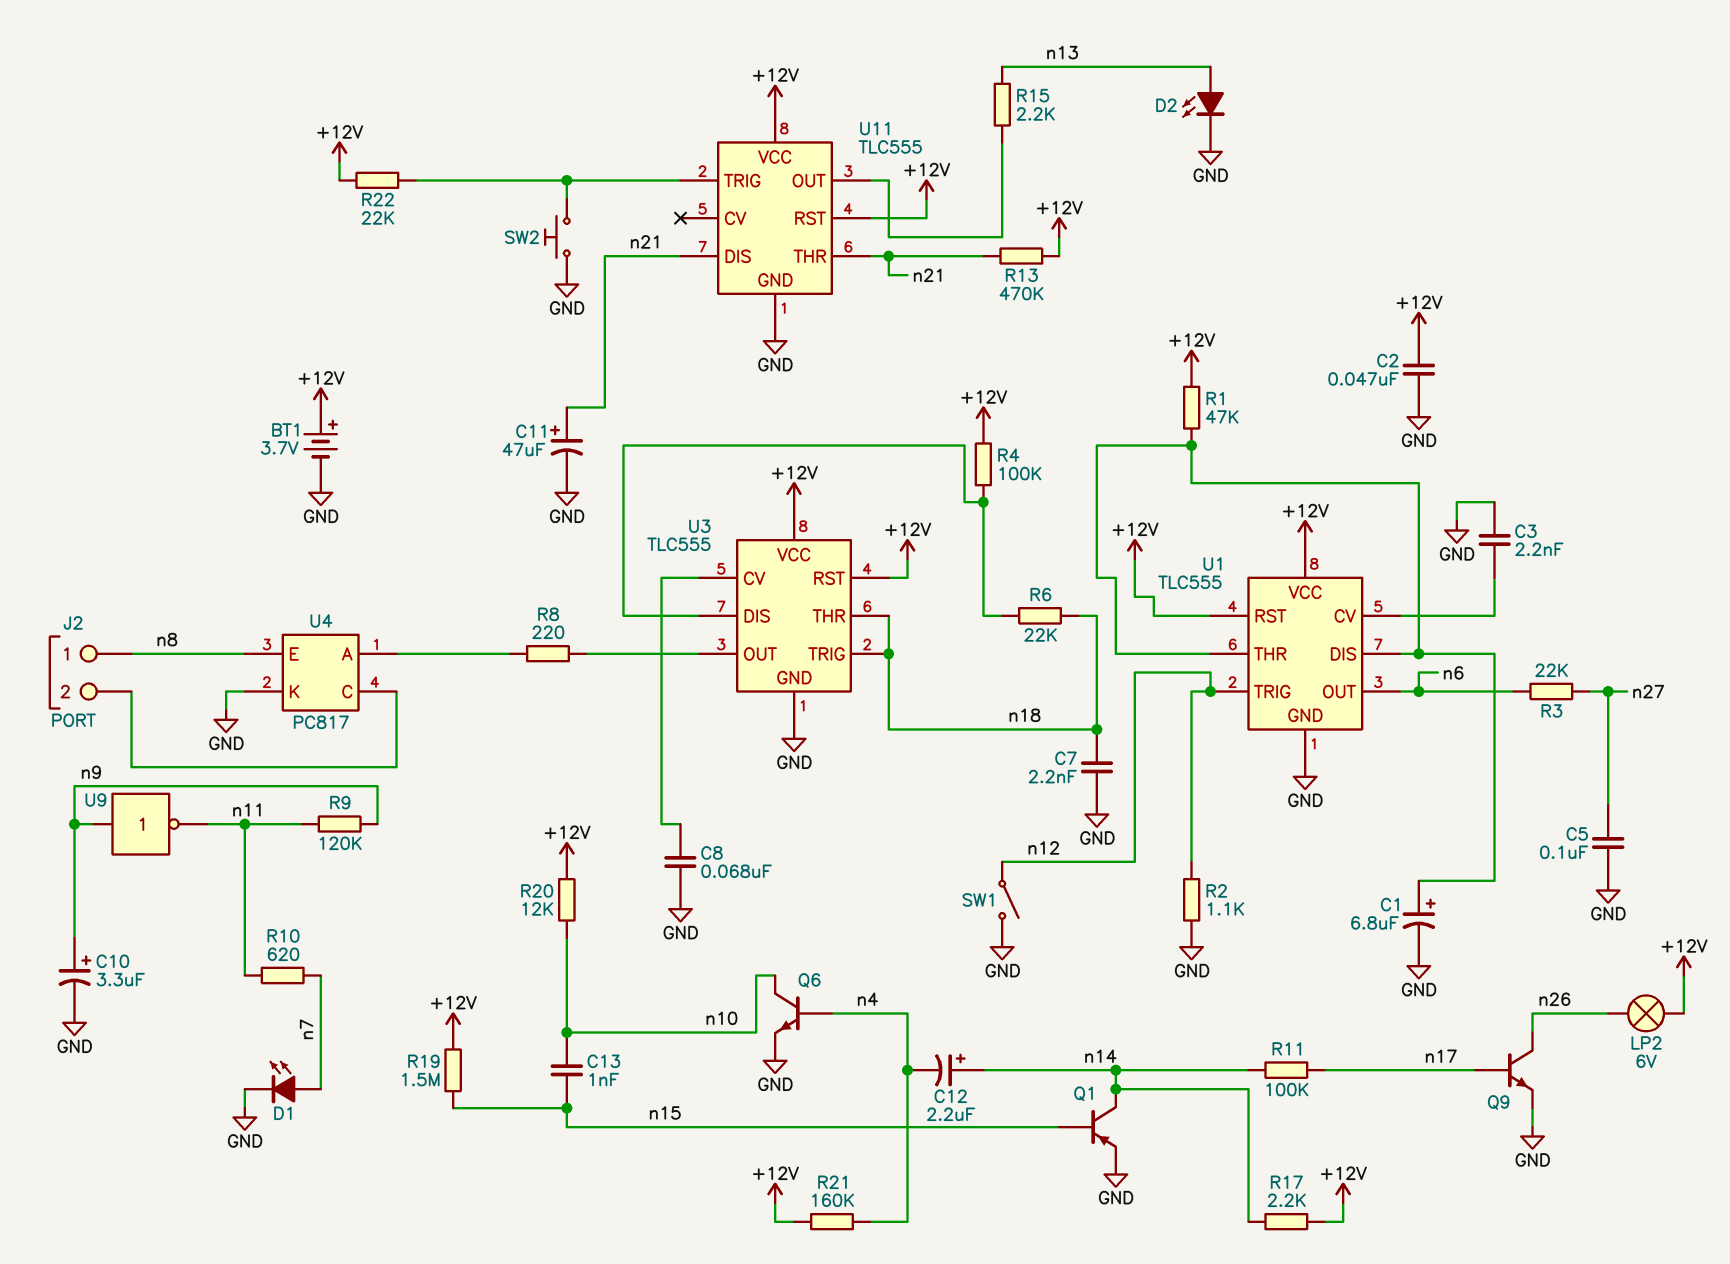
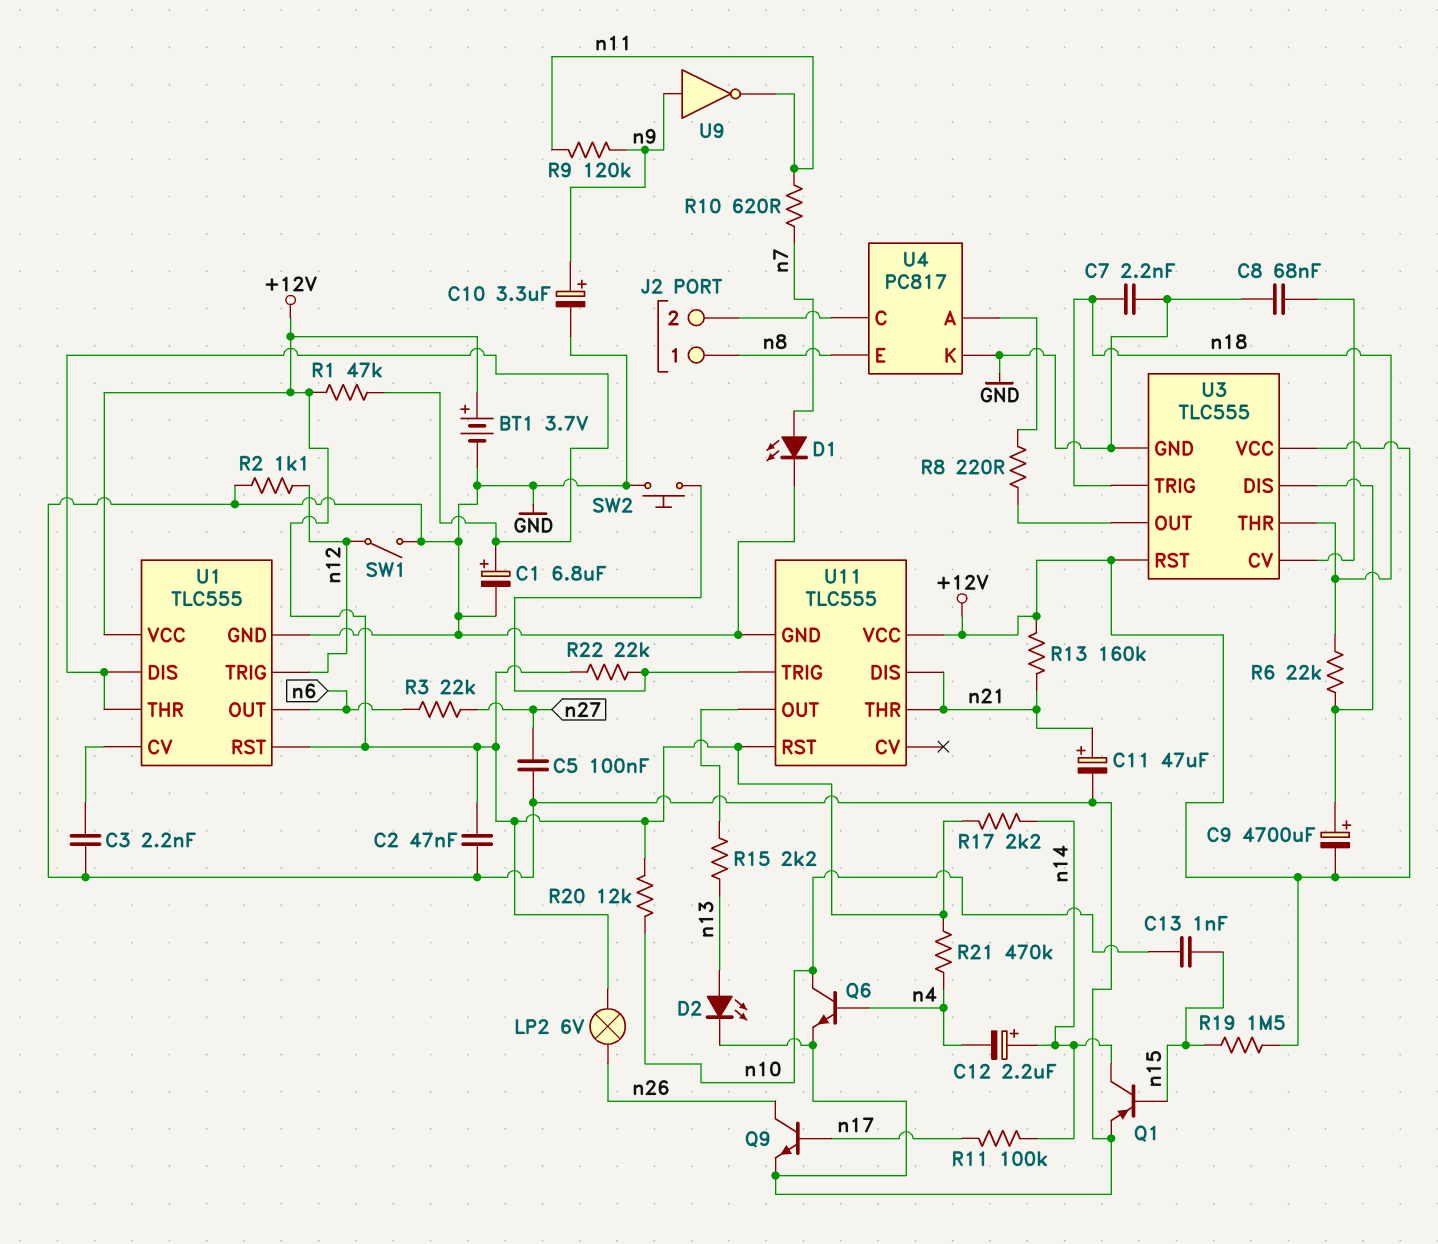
C9: none -> 4700uF (plus U3/DIS, minus +12V)
R4: 100k (+12V, U3/DIS) -> none
R13: 470k (+12V, n21) -> 160k (+12V, n21)
R21: 160k (+12V, n4) -> 470k (+12V, n4)

